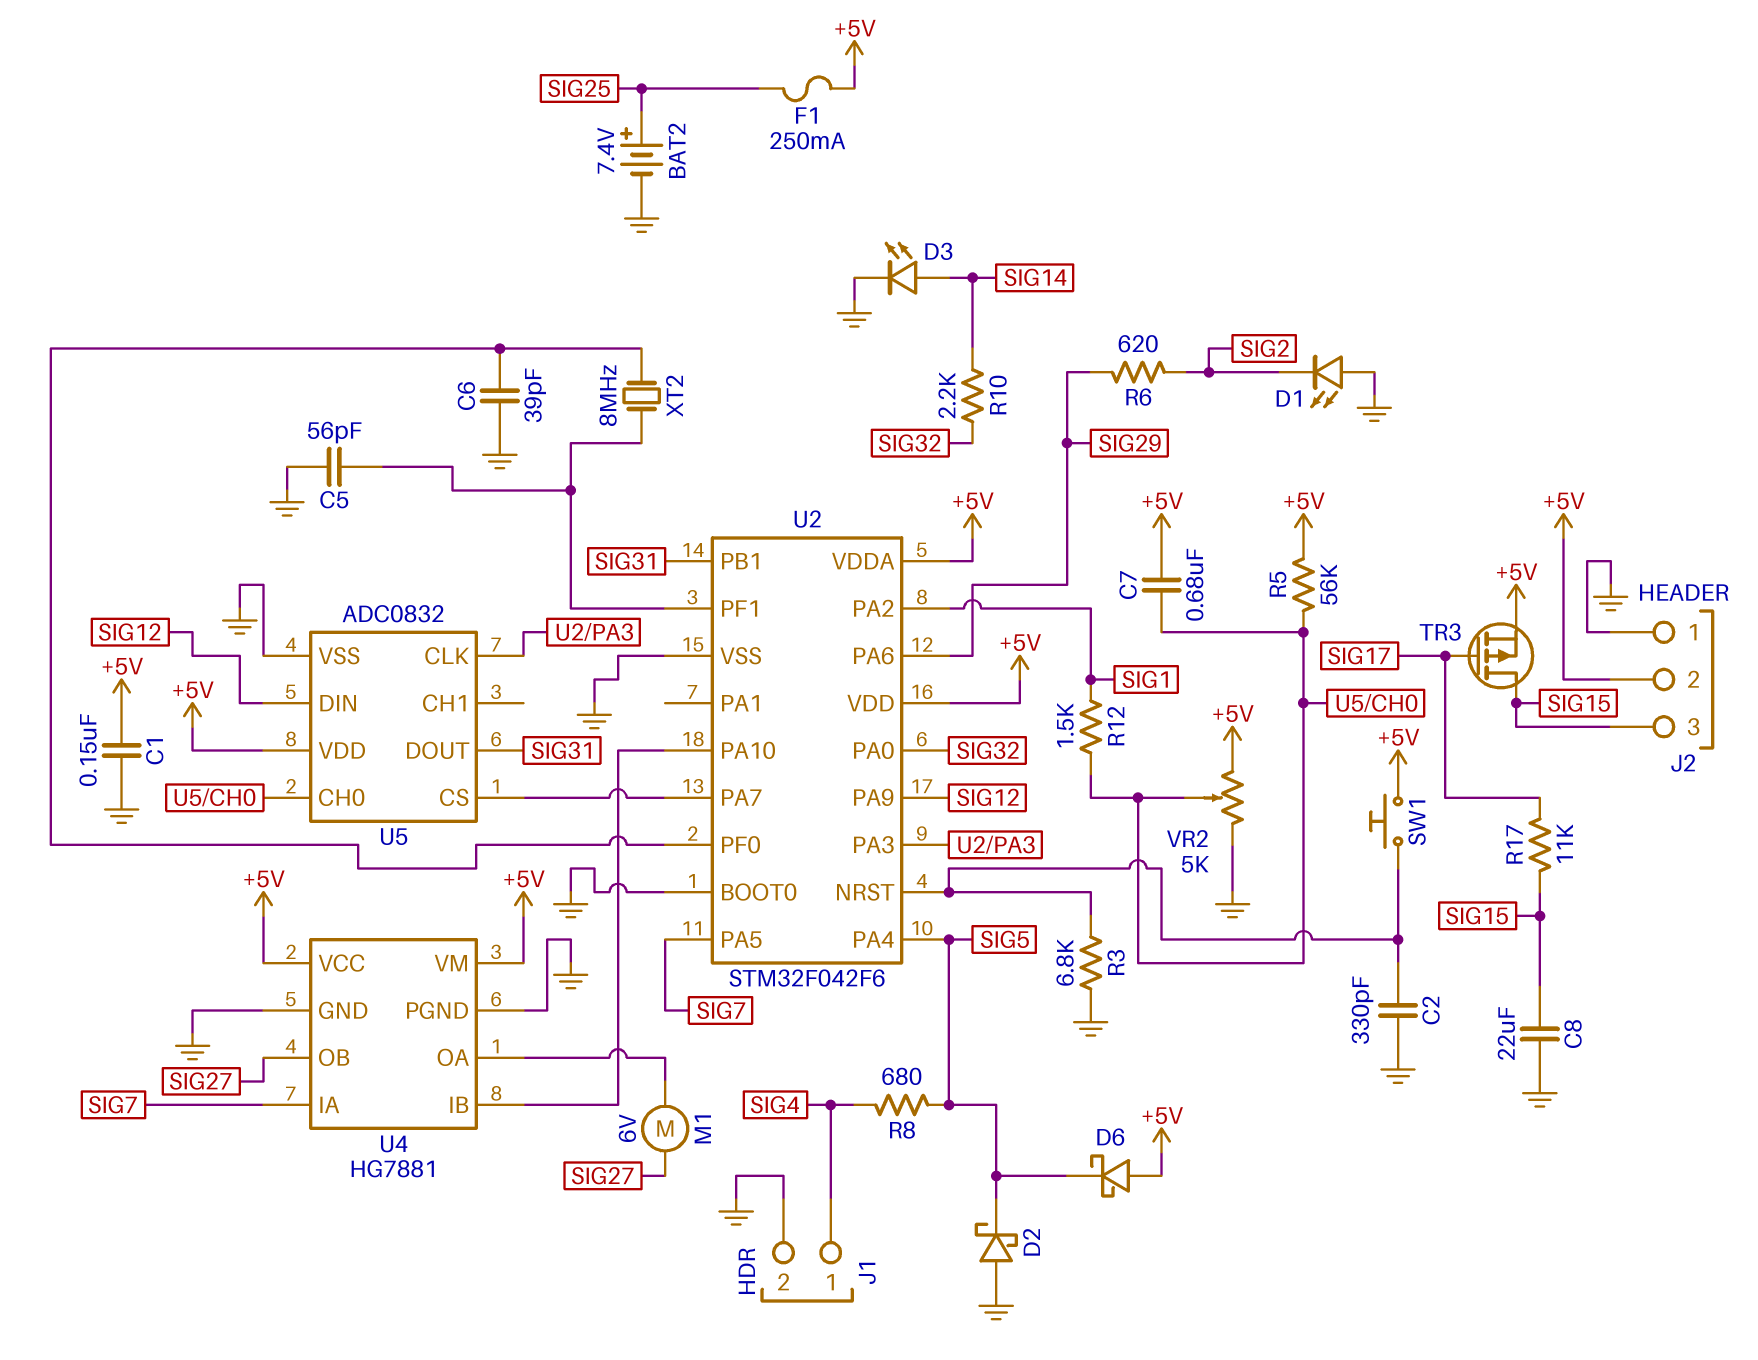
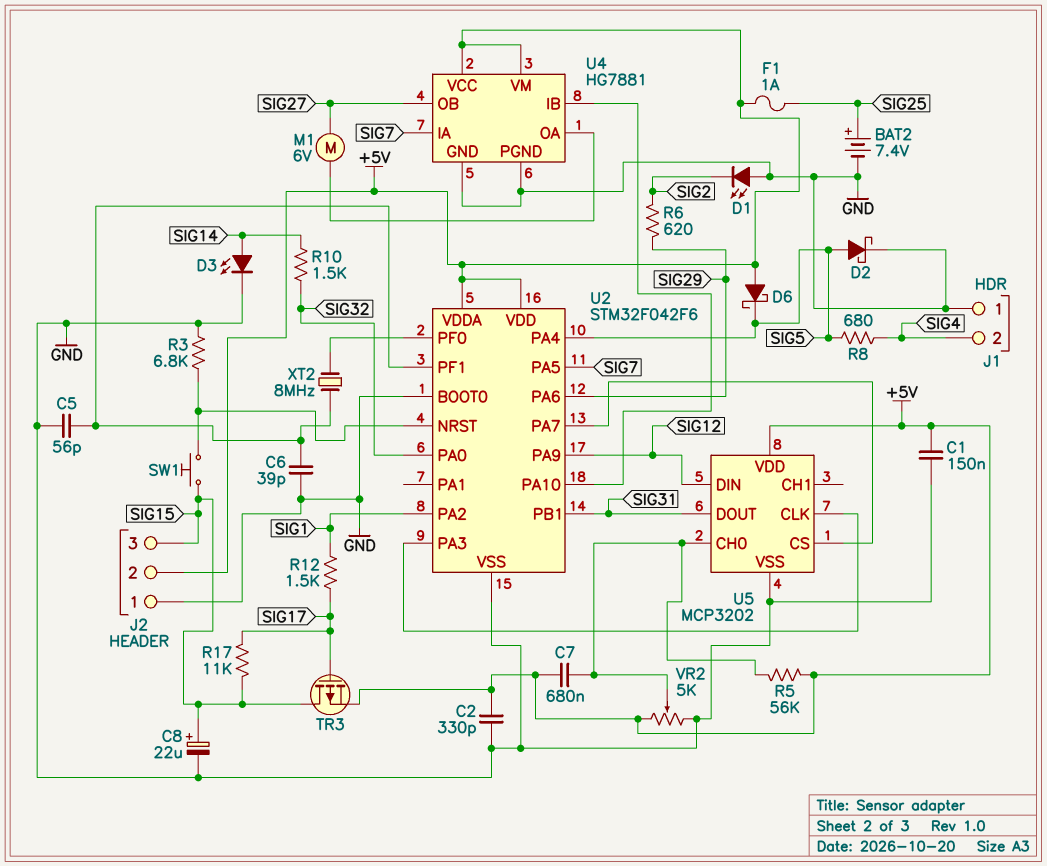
C2: 330pF (GND, U2/NRST) -> 330pF (+5V, GND)
C6: 39pF (GND, U2/PF0) -> 39pF (GND, U2/PF1)
C8: 22uF (GND, SIG15) -> 22uF (plus SIG15, minus GND)
D2: schottky (A GND, K SIG5) -> schottky (A SIG5, K GND)
F1: 250mA (+5V, SIG25) -> 1A (+5V, SIG25)
J1 pin 1: SIG4 -> GND
J1 pin 2: GND -> SIG4
R10: 2.2k (SIG14, SIG32) -> 1.5k (SIG14, SIG32)
R12: 1.5k (SIG1, U5/CH0) -> 1.5k (SIG1, SIG17)
SW1: button (+5V, U2/NRST) -> button (SIG15, U2/NRST)
U5: ADC0832 -> MCP3202

